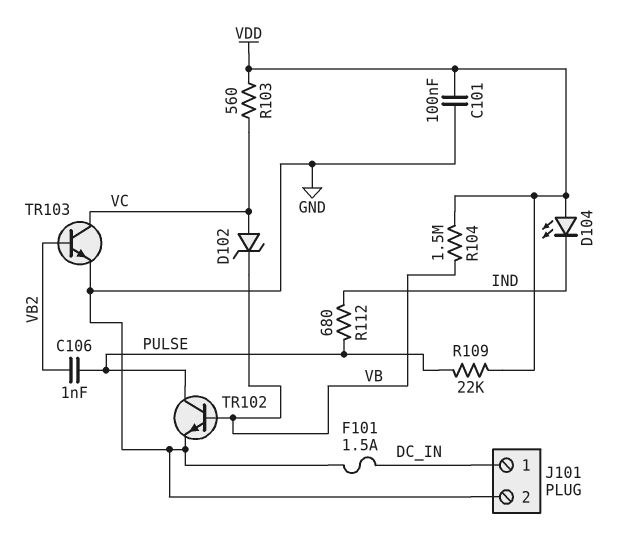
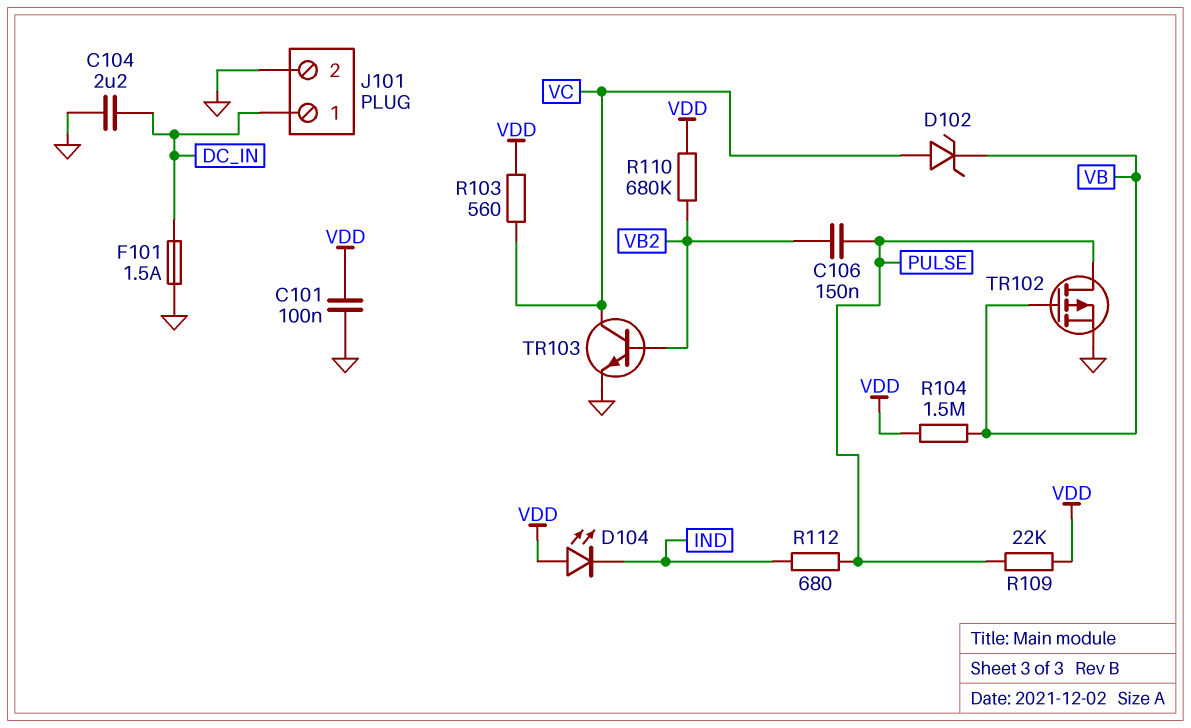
C104: none -> 2.2uF (DC_IN, GND)
C106: 1nF (PULSE, VB2) -> 150nF (PULSE, VB2)
R110: none -> 680k (VB2, VDD)
TR102: NPN (B VB, C PULSE, E GND) -> PMOS (G VB, D PULSE, S GND)

